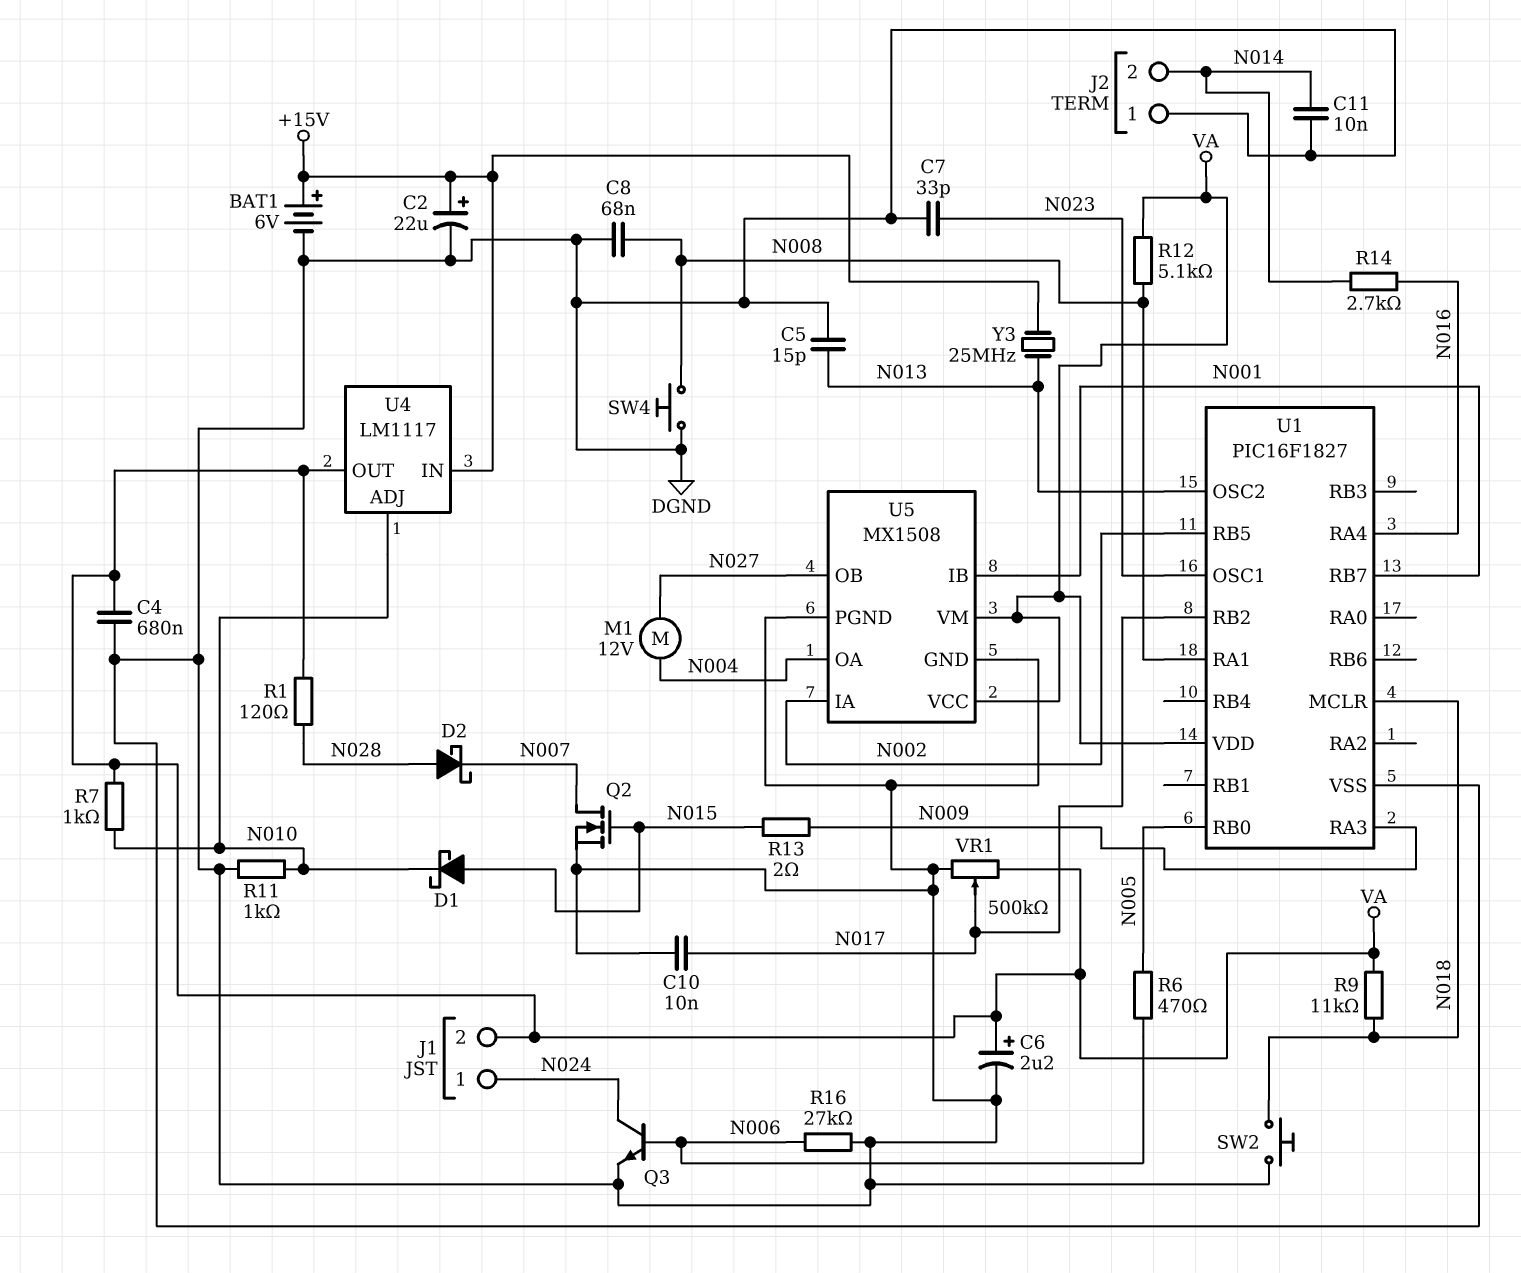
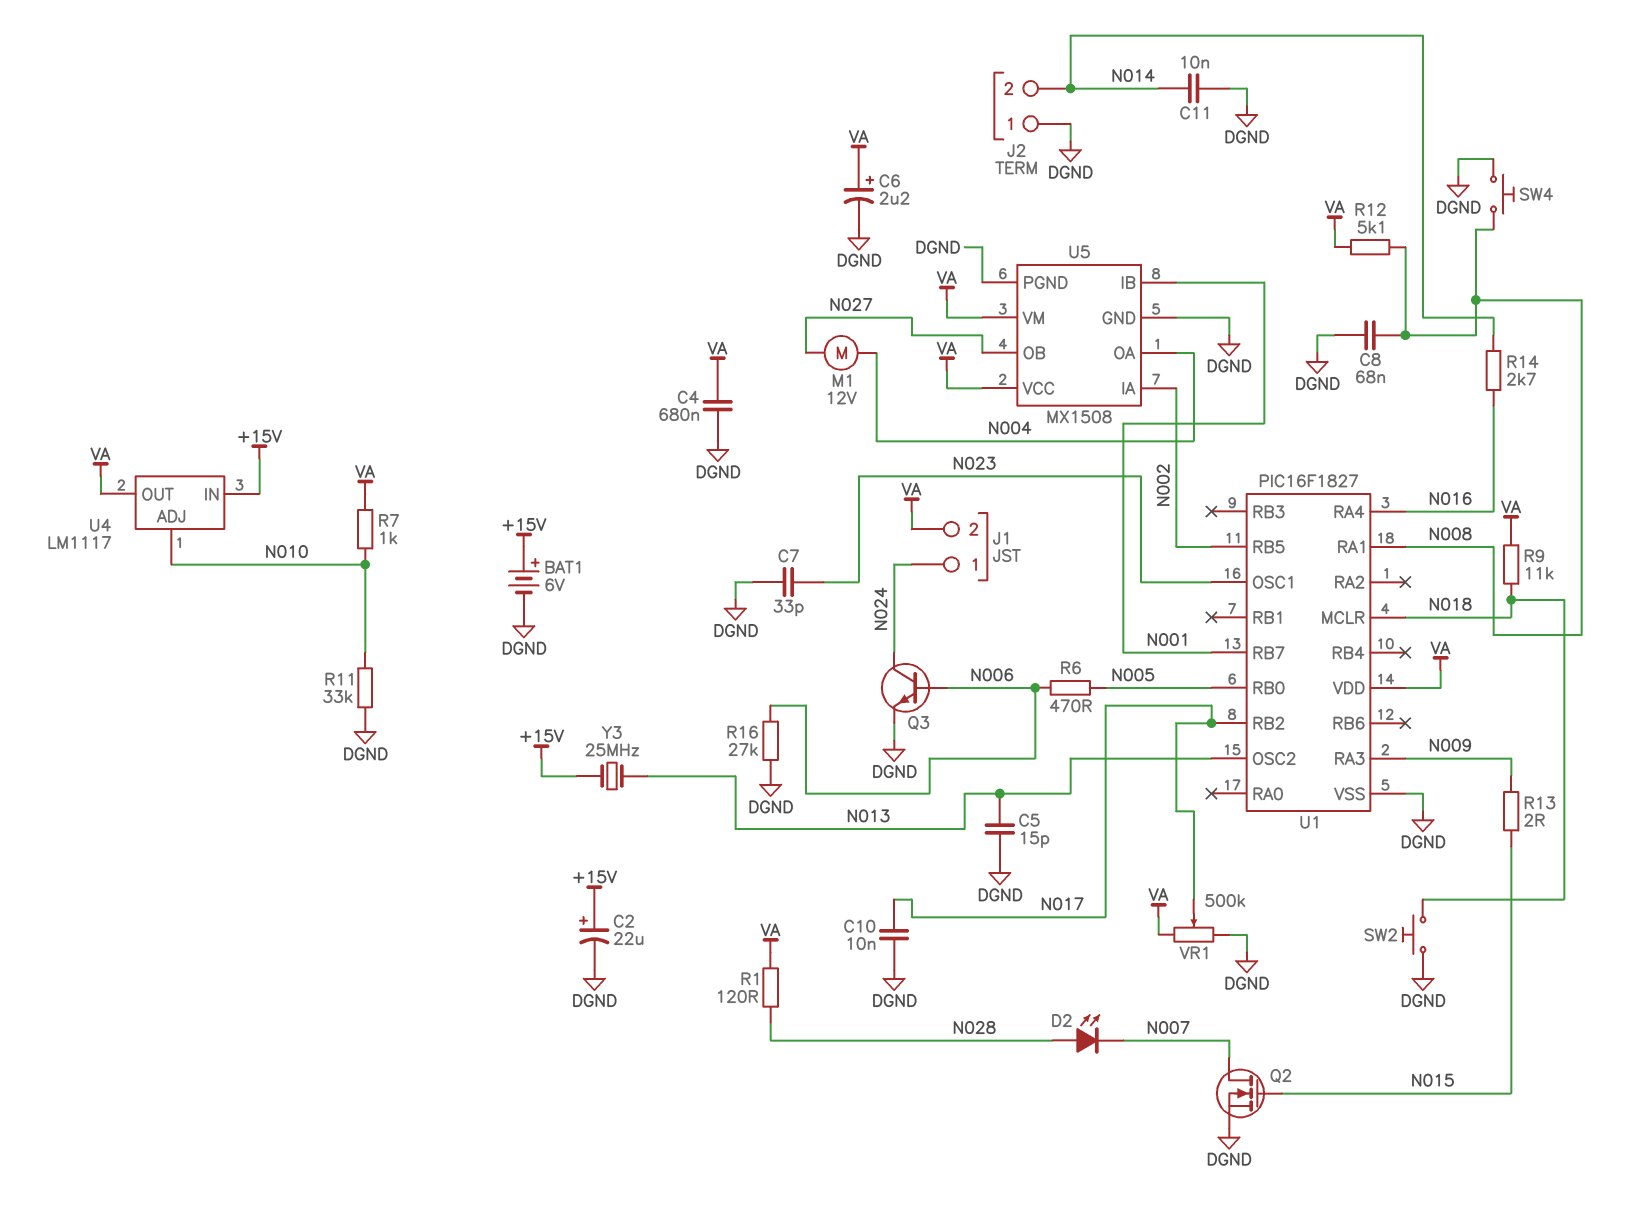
D1: schottky (A N015, K N010) -> none
D2: schottky (A N028, K N007) -> LED (A N028, K N007)
R11: 1k (DGND, N010) -> 33k (DGND, N010)

